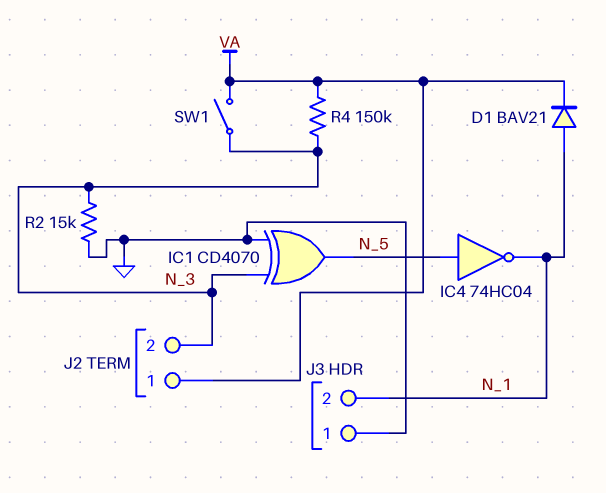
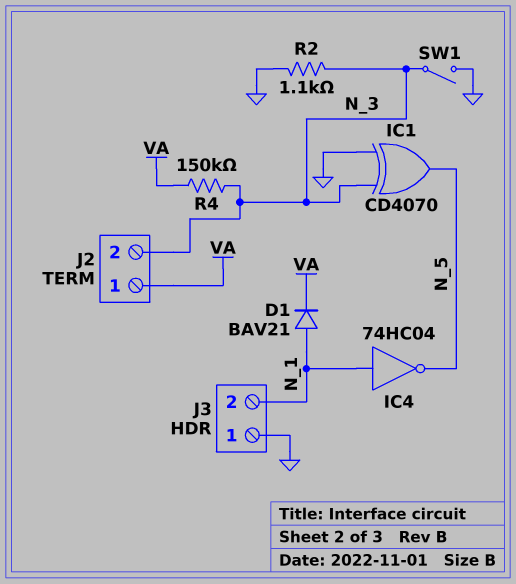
IC4: NOT 74HC04 (in N_5, out N_1) -> NOT 74HC04 (in N_1, out N_5)
R2: 15k (GND, N_3) -> 1.1k (GND, N_3)
SW1: switch (N_3, VA) -> switch (GND, N_3)

